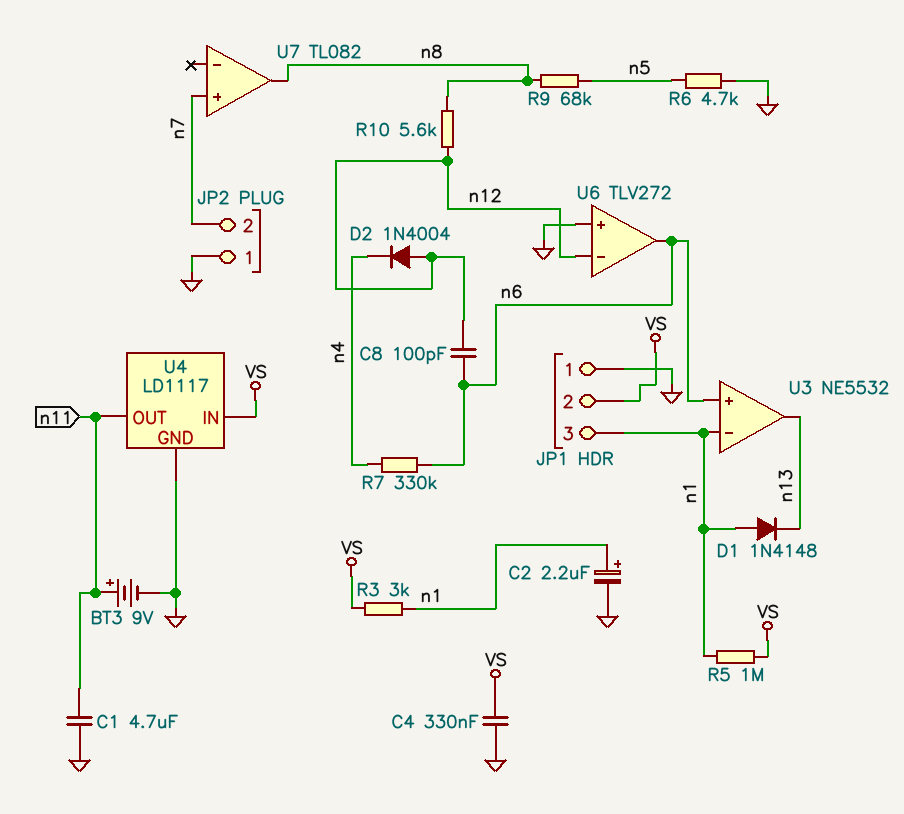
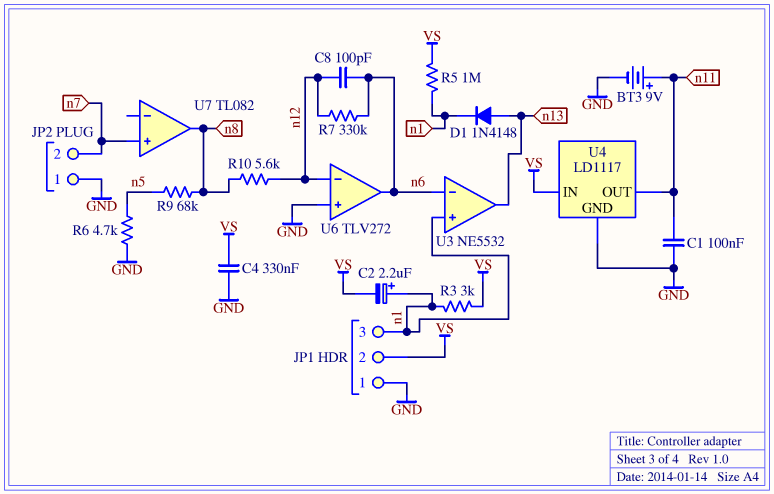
C1: 4.7uF (GND, n11) -> 100nF (GND, n11)
C2: 2.2uF (plus n1, minus GND) -> 2.2uF (plus n1, minus VS)
D1: diode 1N4148 (A n1, K n13) -> diode 1N4148 (A n13, K n1)
D2: diode 1N4004 (A n12, K n4) -> none
R7: 330k (n4, n6) -> 330k (n6, n12)
U3 pin in+: n6 -> n1
U3 pin in-: n1 -> n6

